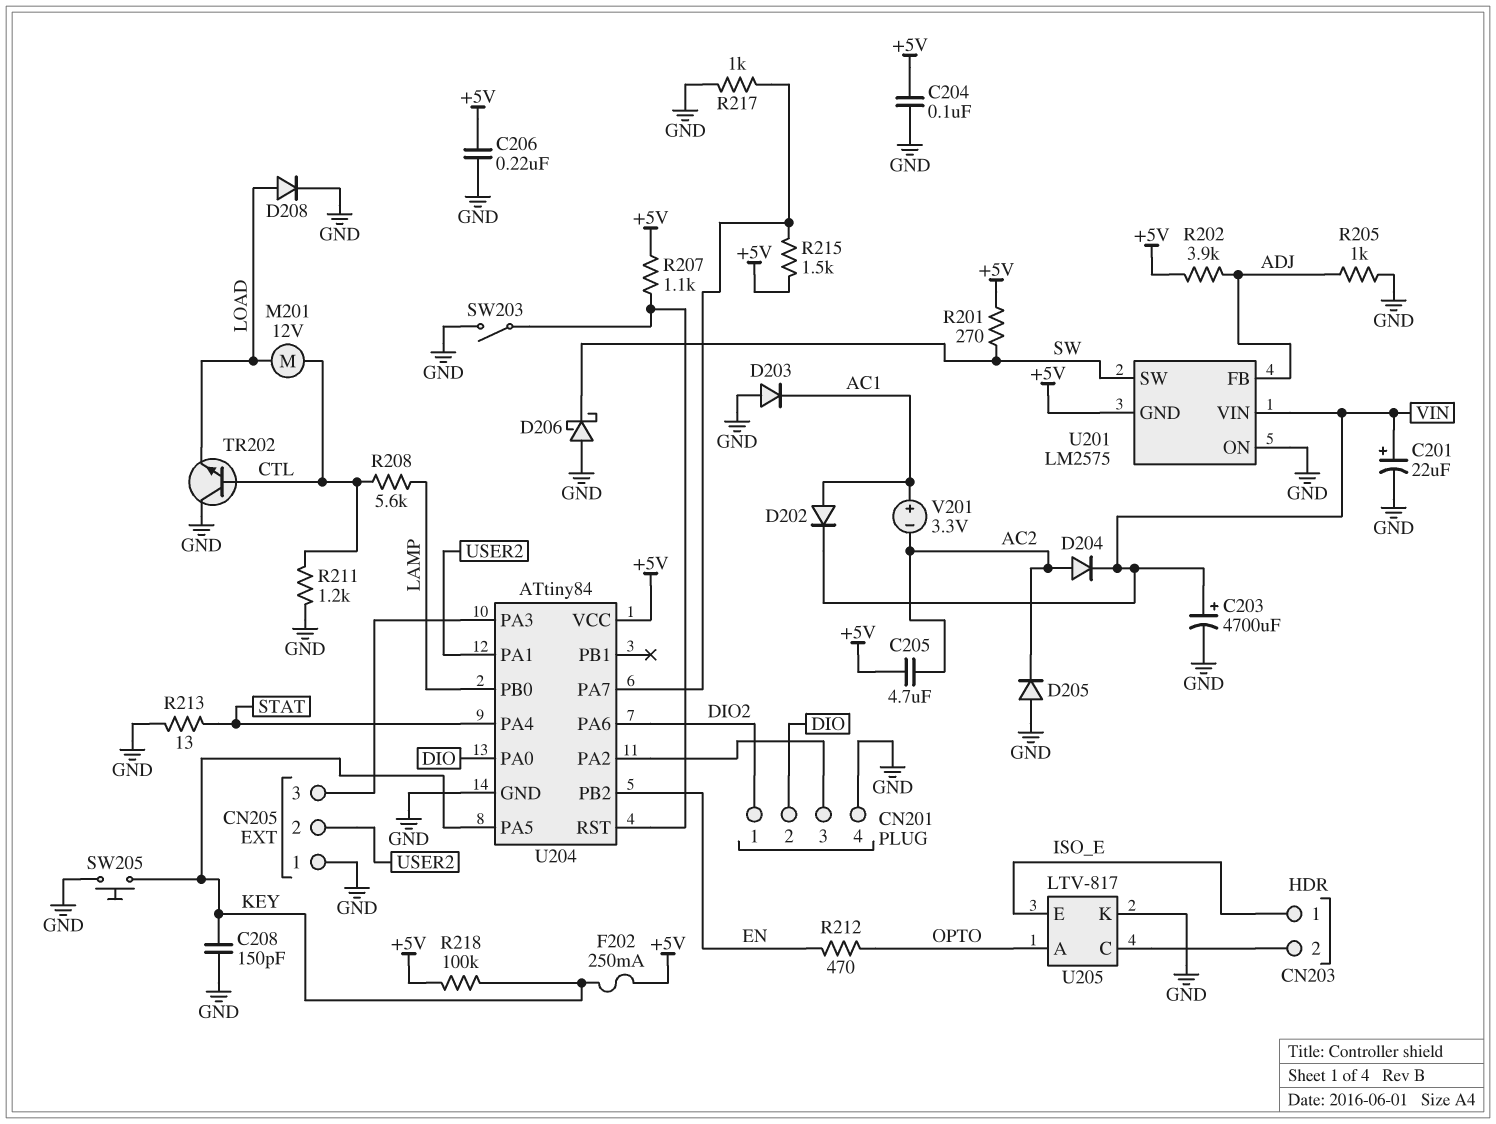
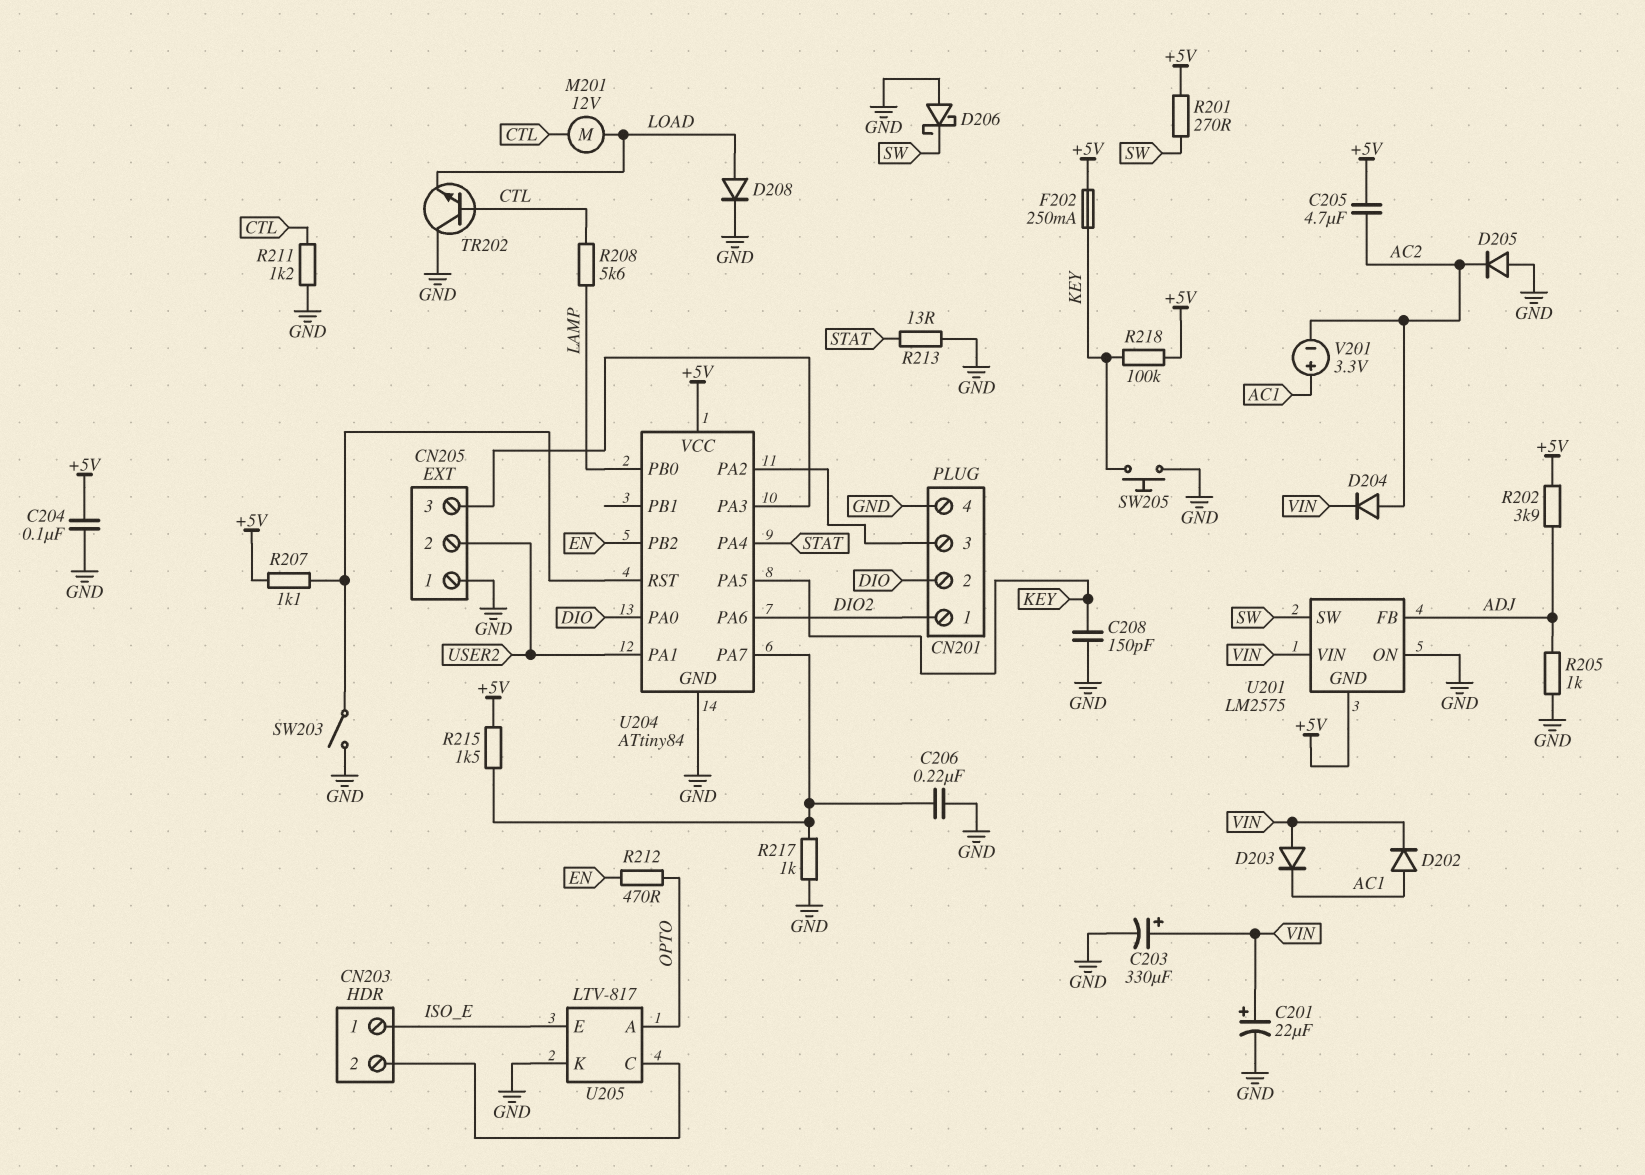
C203: 4700uF (plus VIN, minus GND) -> 330uF (plus VIN, minus GND)
C206: 220nF (+5V, GND) -> 220nF (GND, U204/PA7)
D203: diode (A GND, K AC1) -> diode (A VIN, K AC1)

